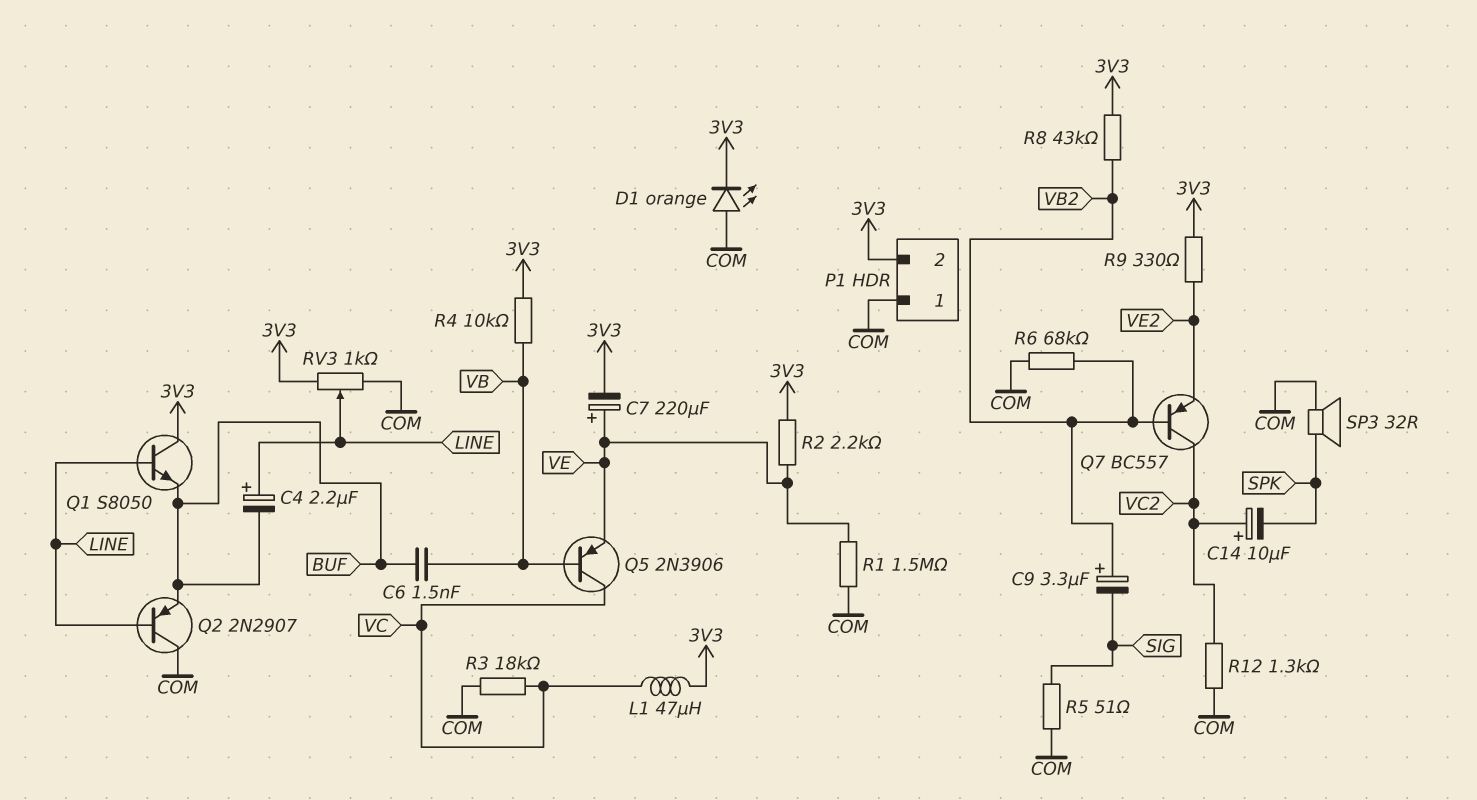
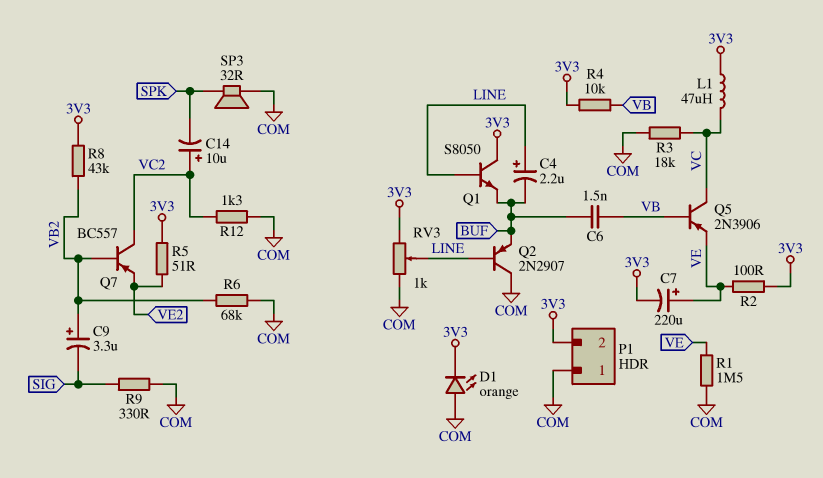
R2: 2.2k (3V3, VE) -> 100 (3V3, VE)
R5: 51 (COM, SIG) -> 51 (3V3, VE2)
R9: 330 (3V3, VE2) -> 330 (COM, SIG)

